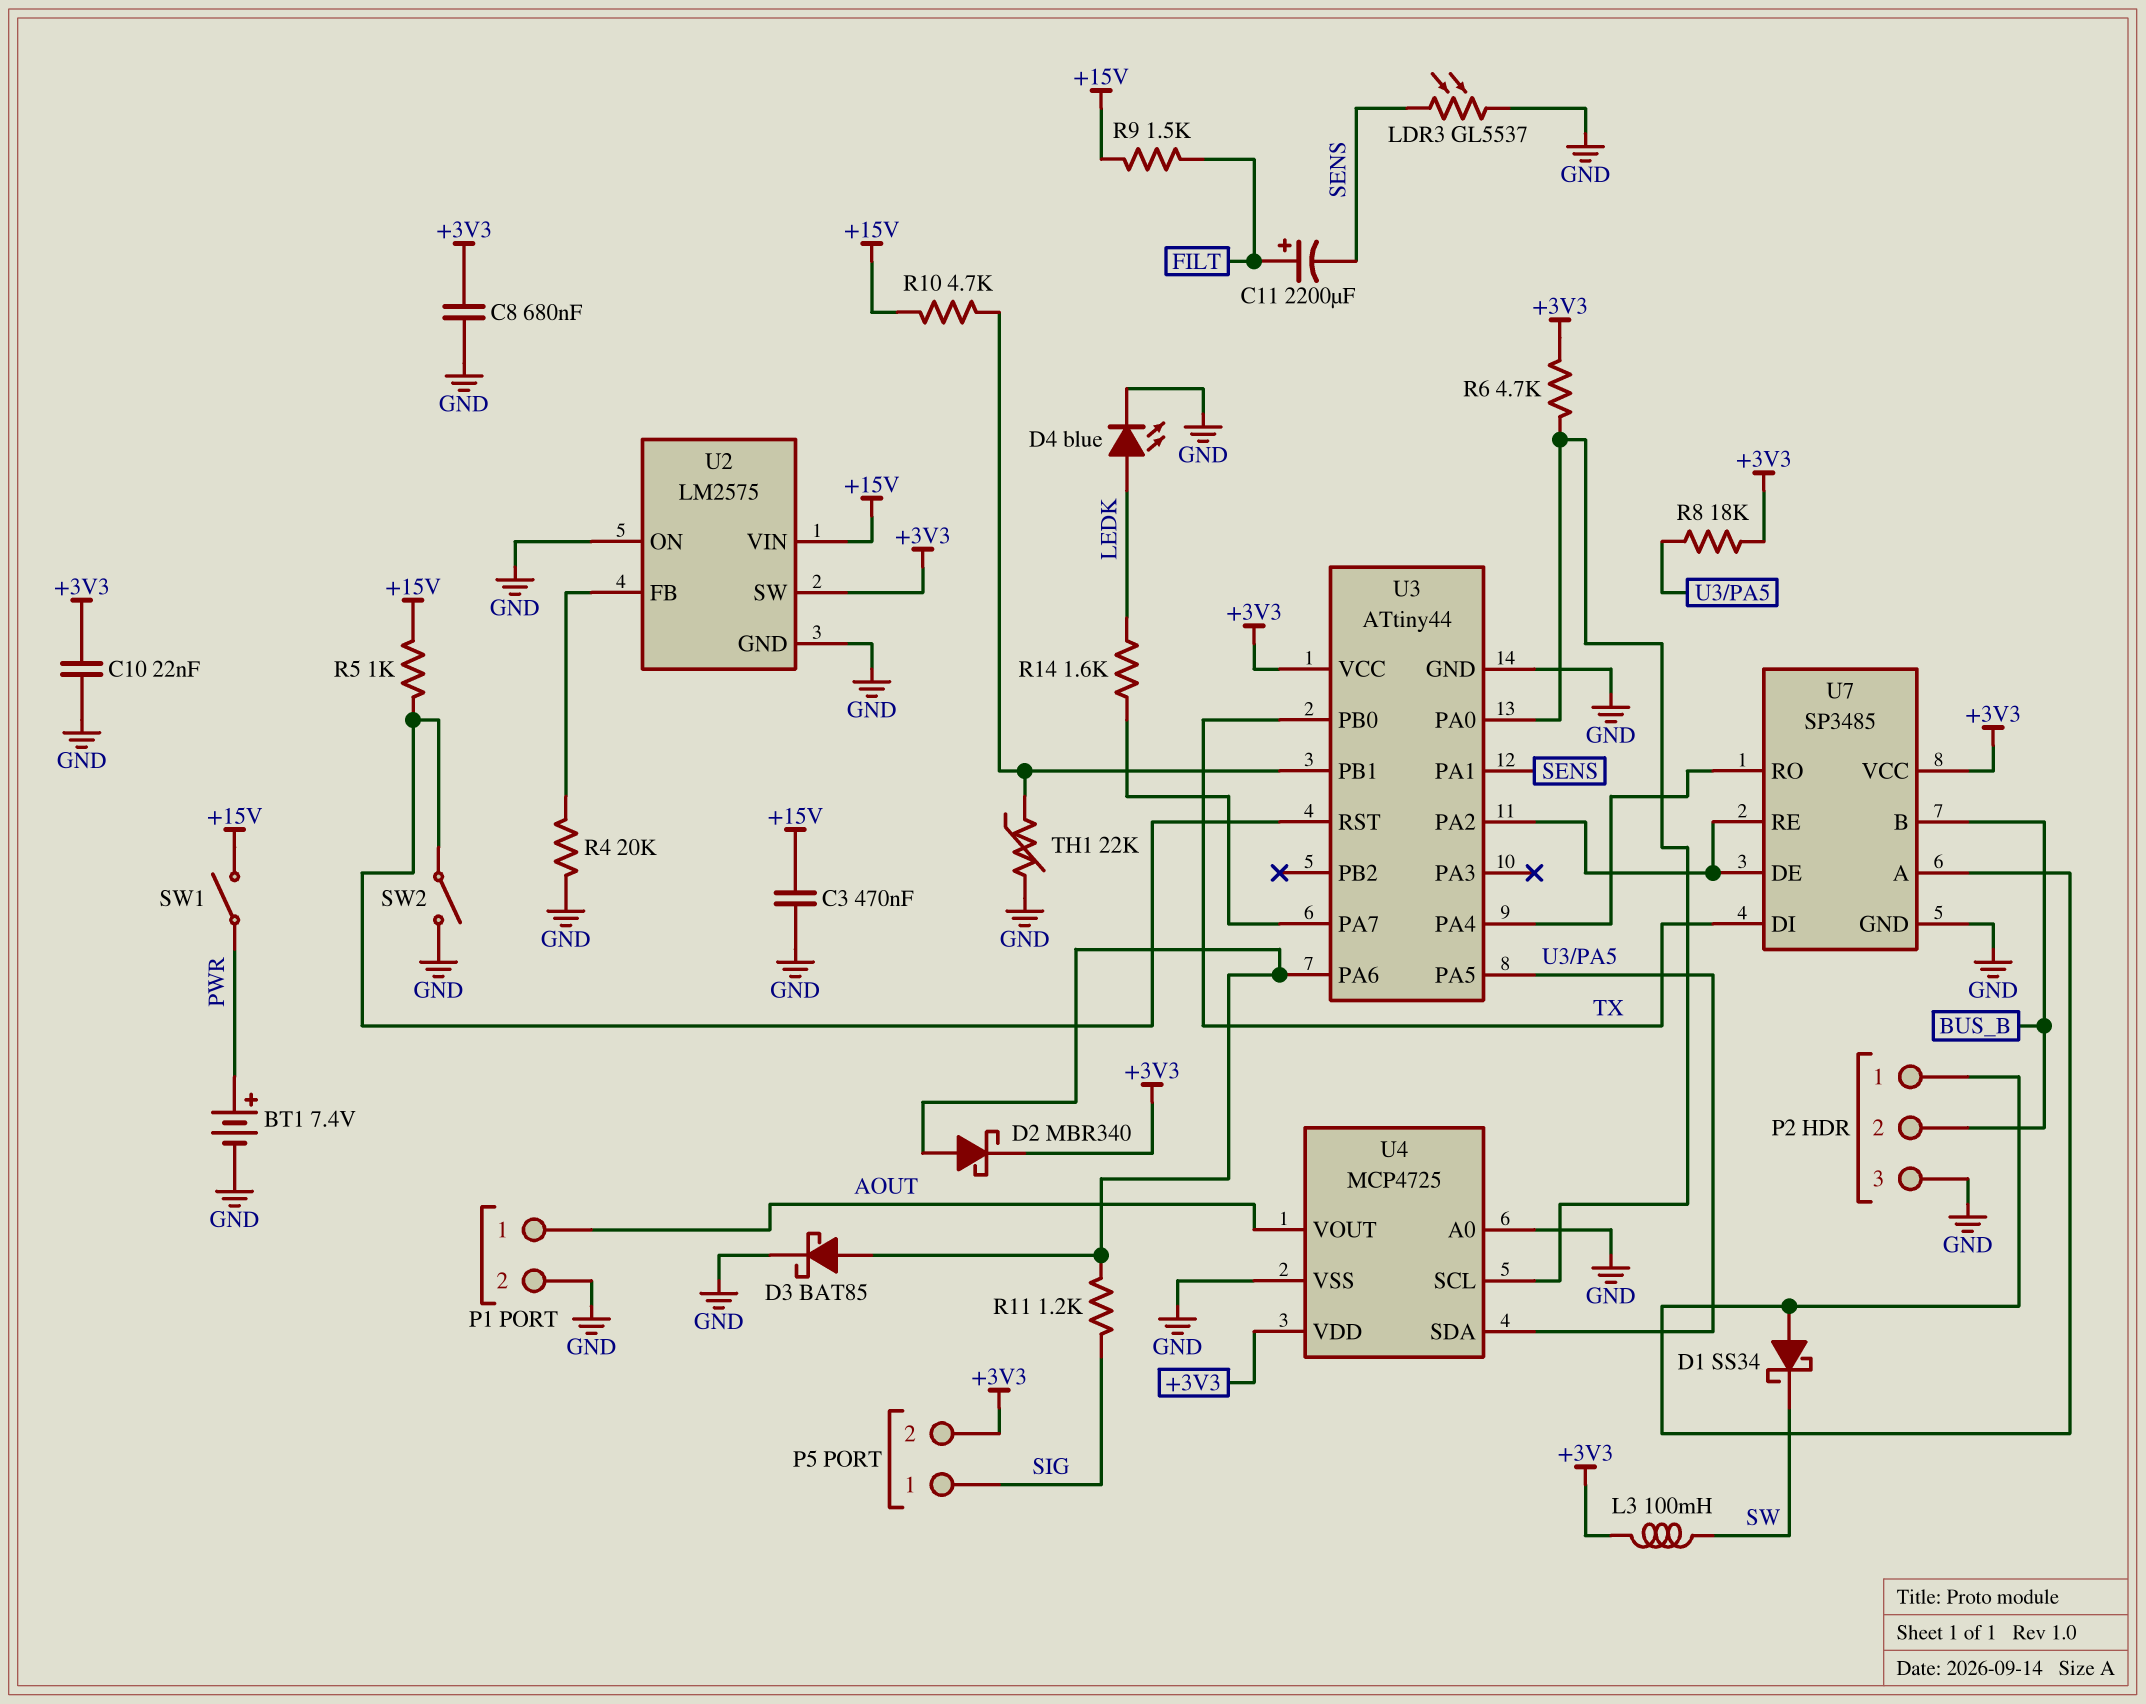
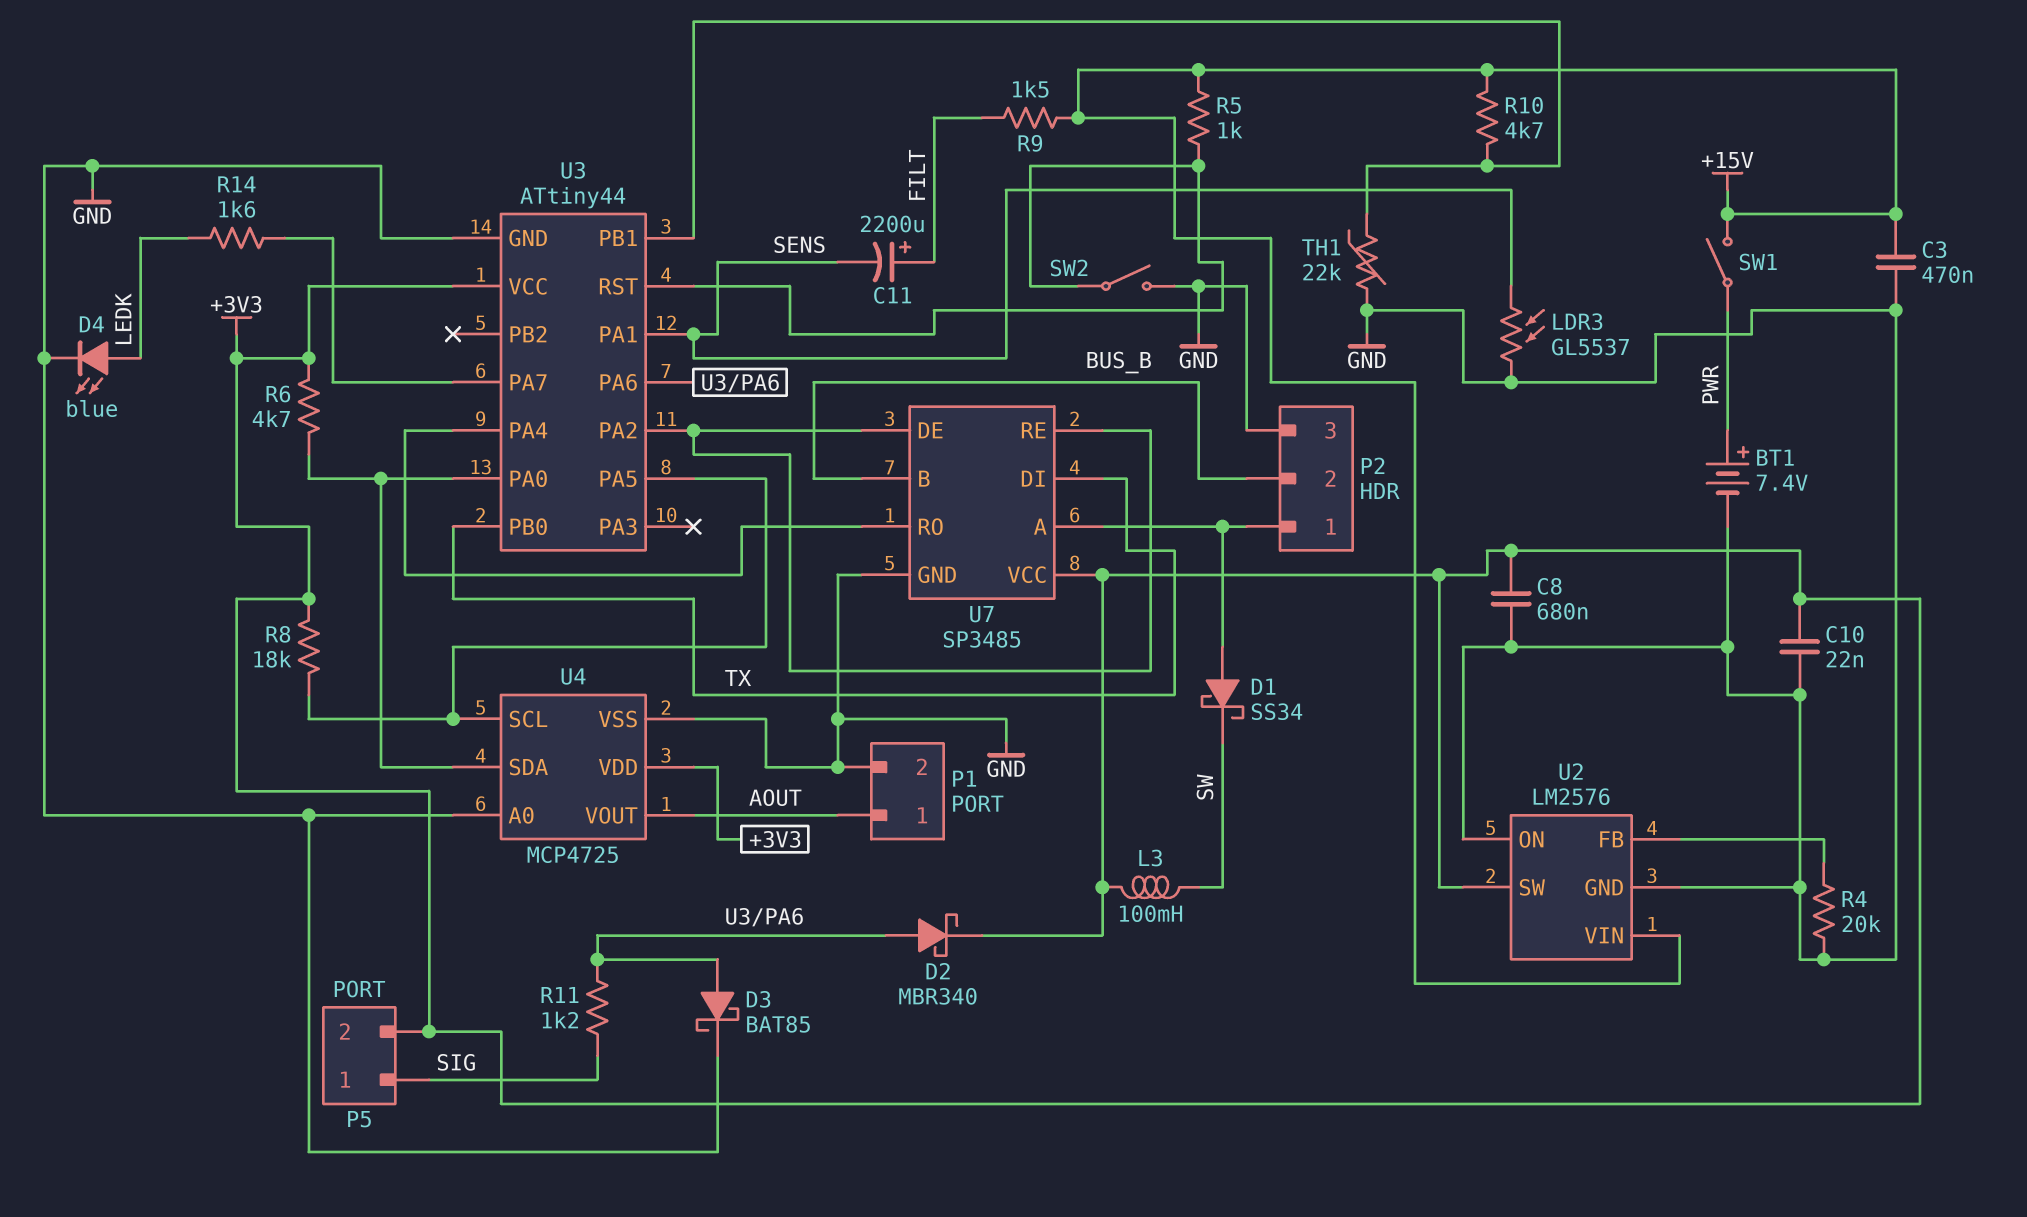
U2: LM2575 -> LM2576
U4 pin SCL: U3/PA0 -> U3/PA5
U4 pin SDA: U3/PA5 -> U3/PA0

